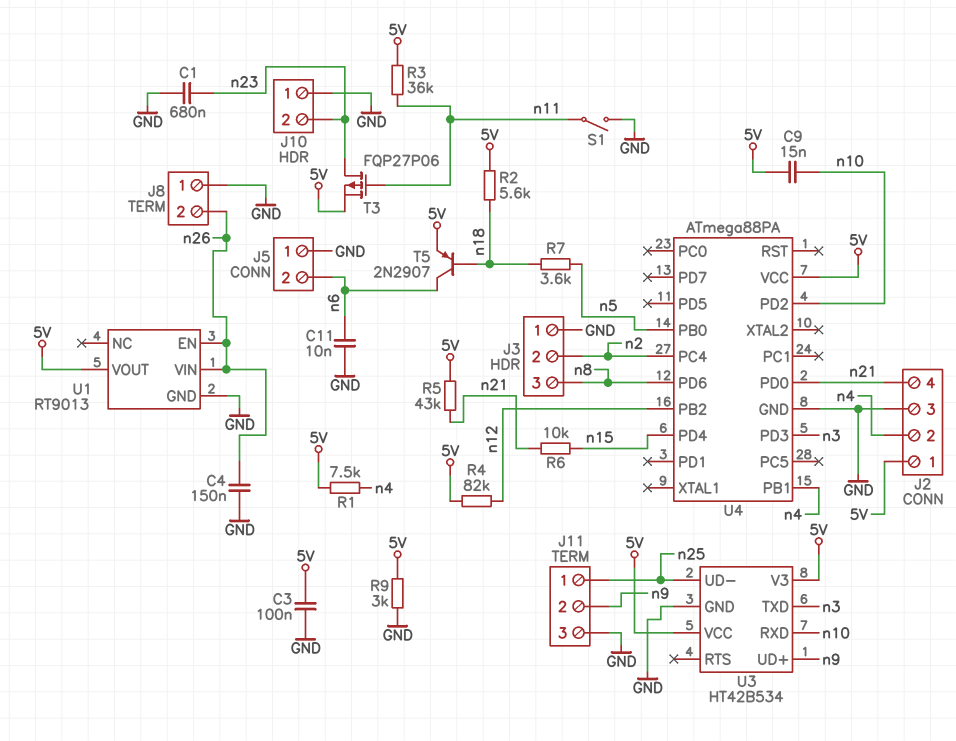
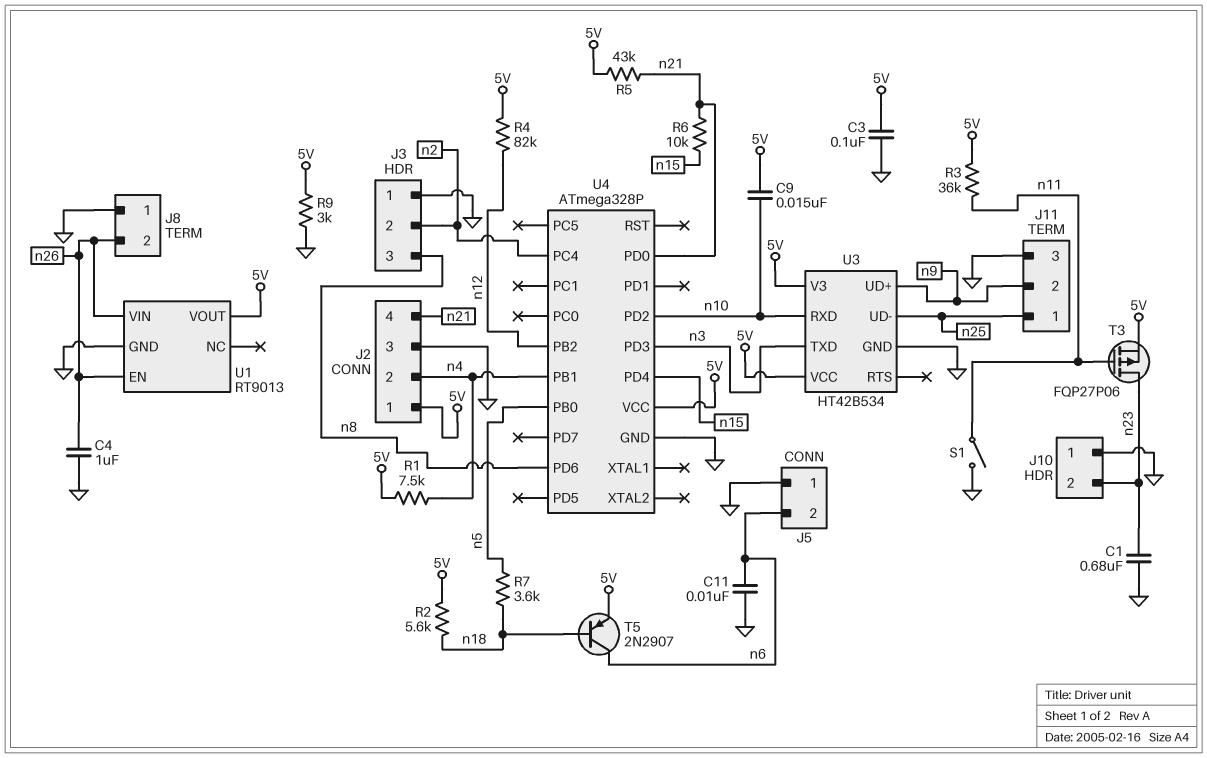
C4: 150nF (GND, n26) -> 1uF (GND, n26)
U4: ATmega88PA -> ATmega328P

